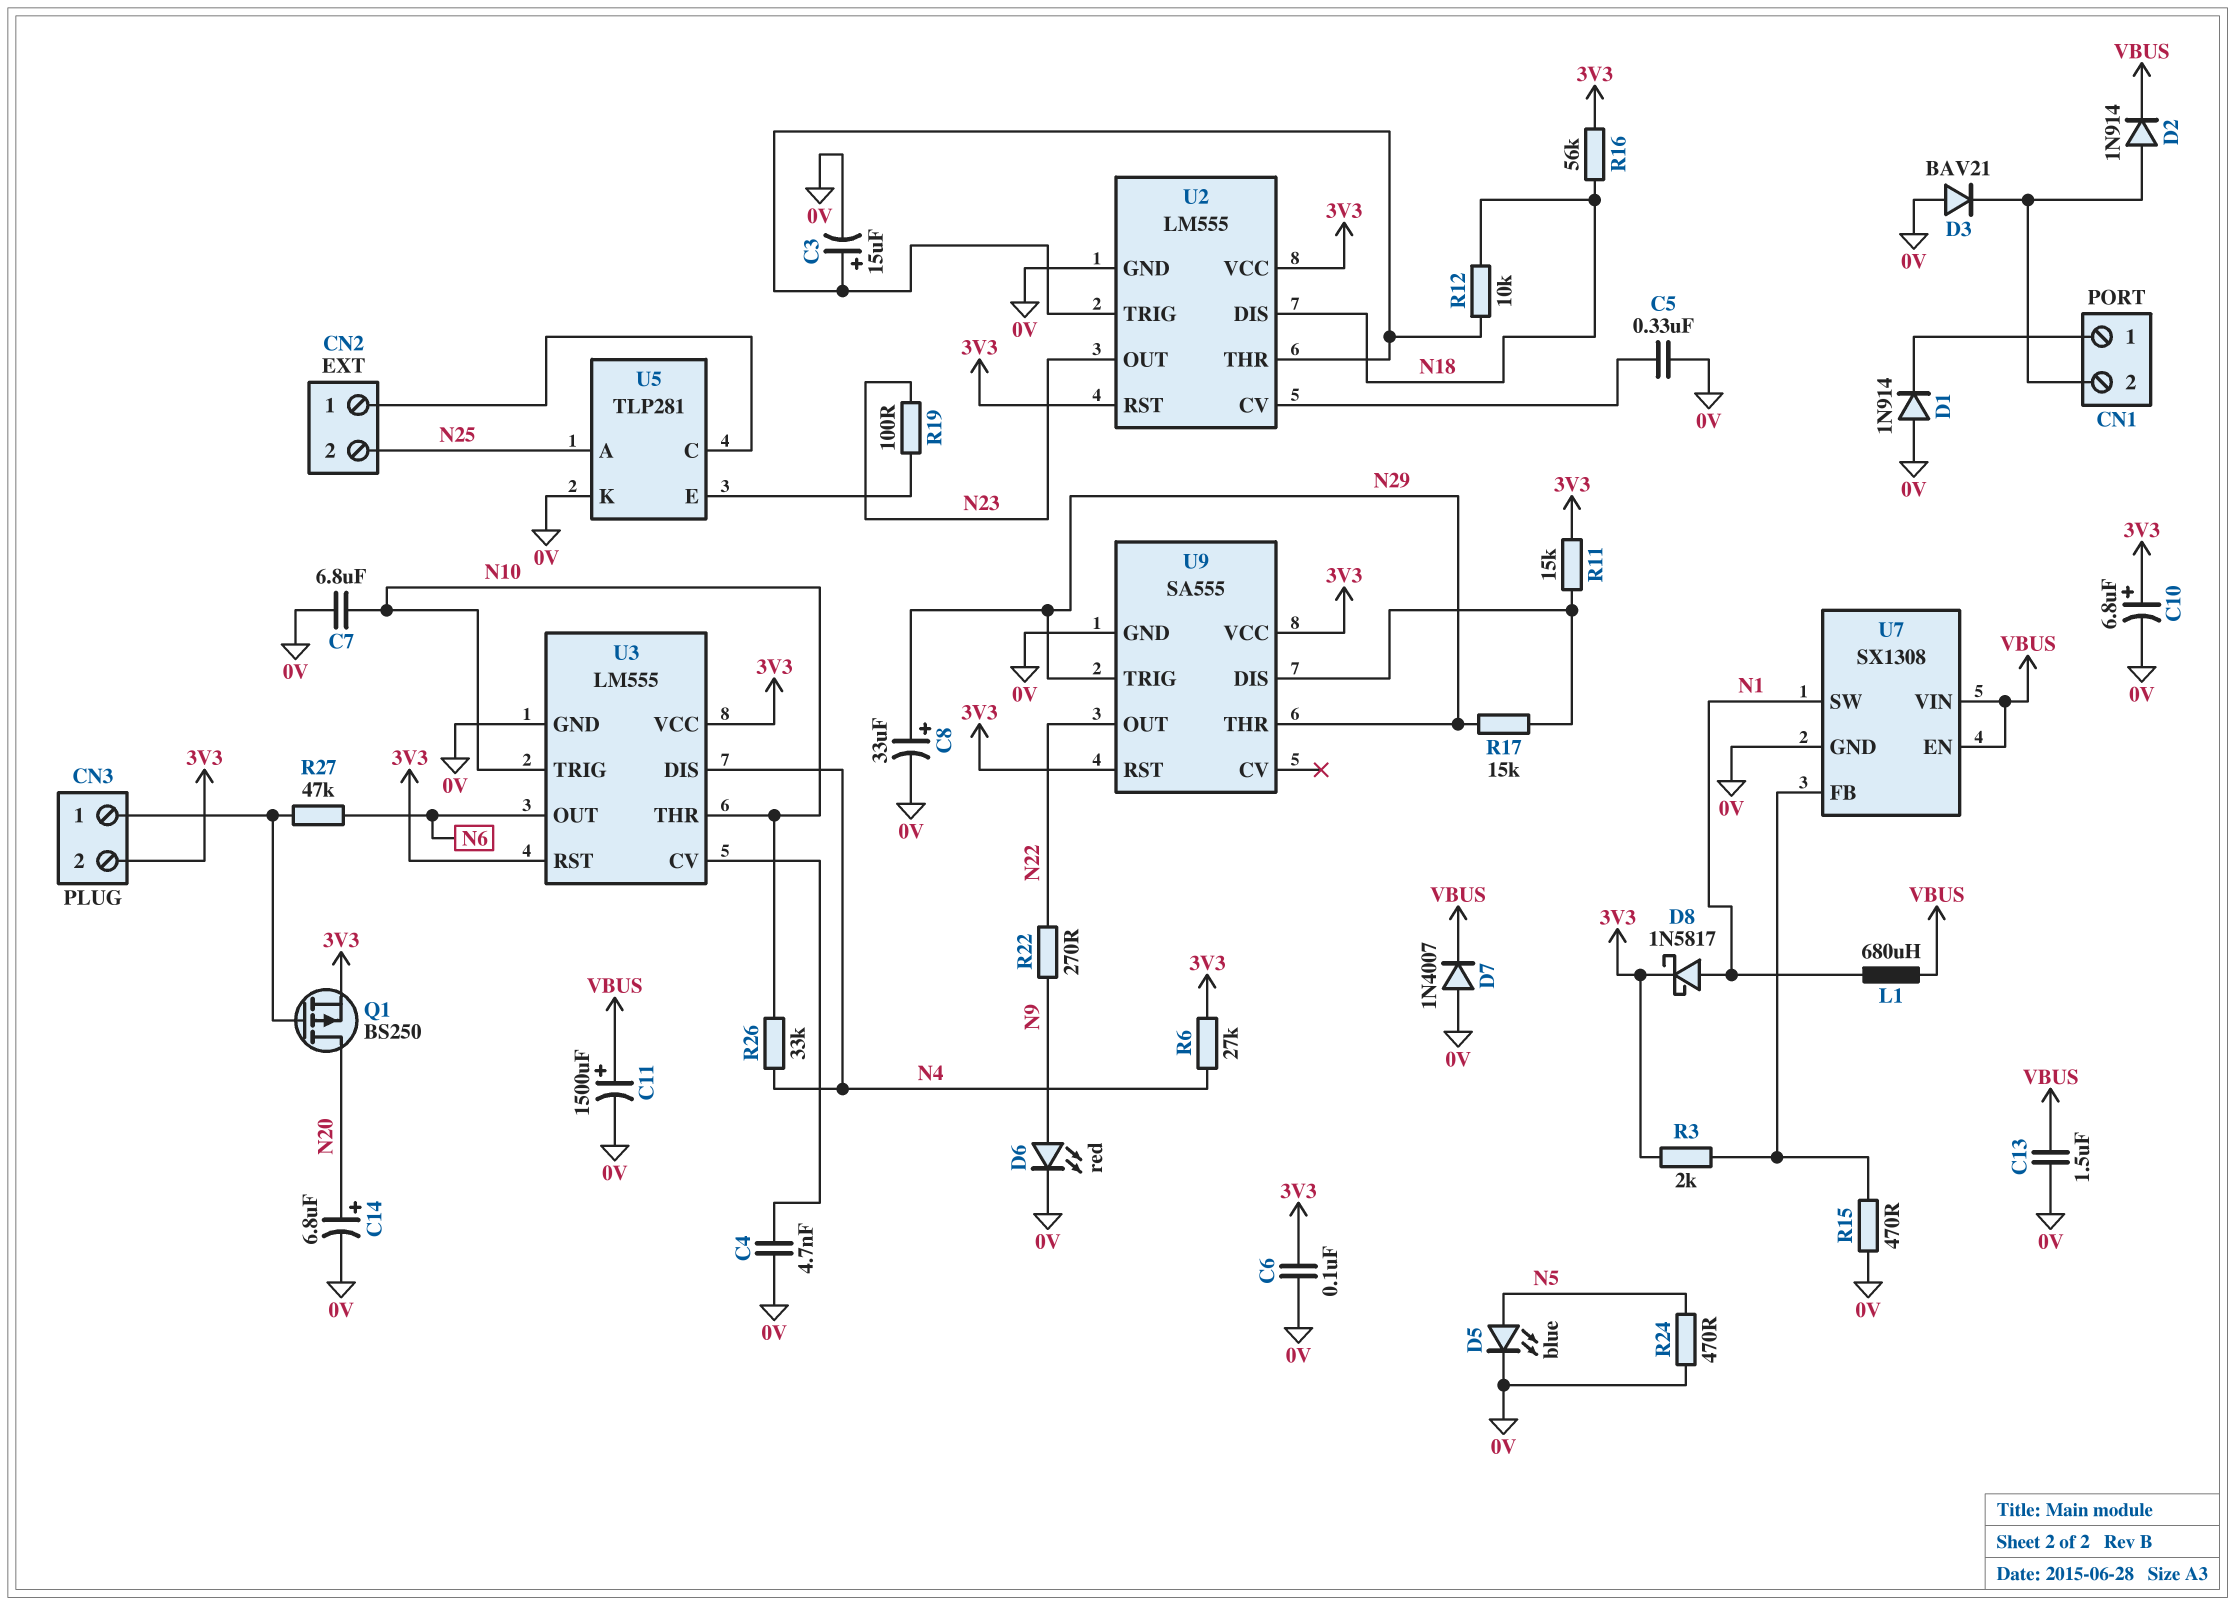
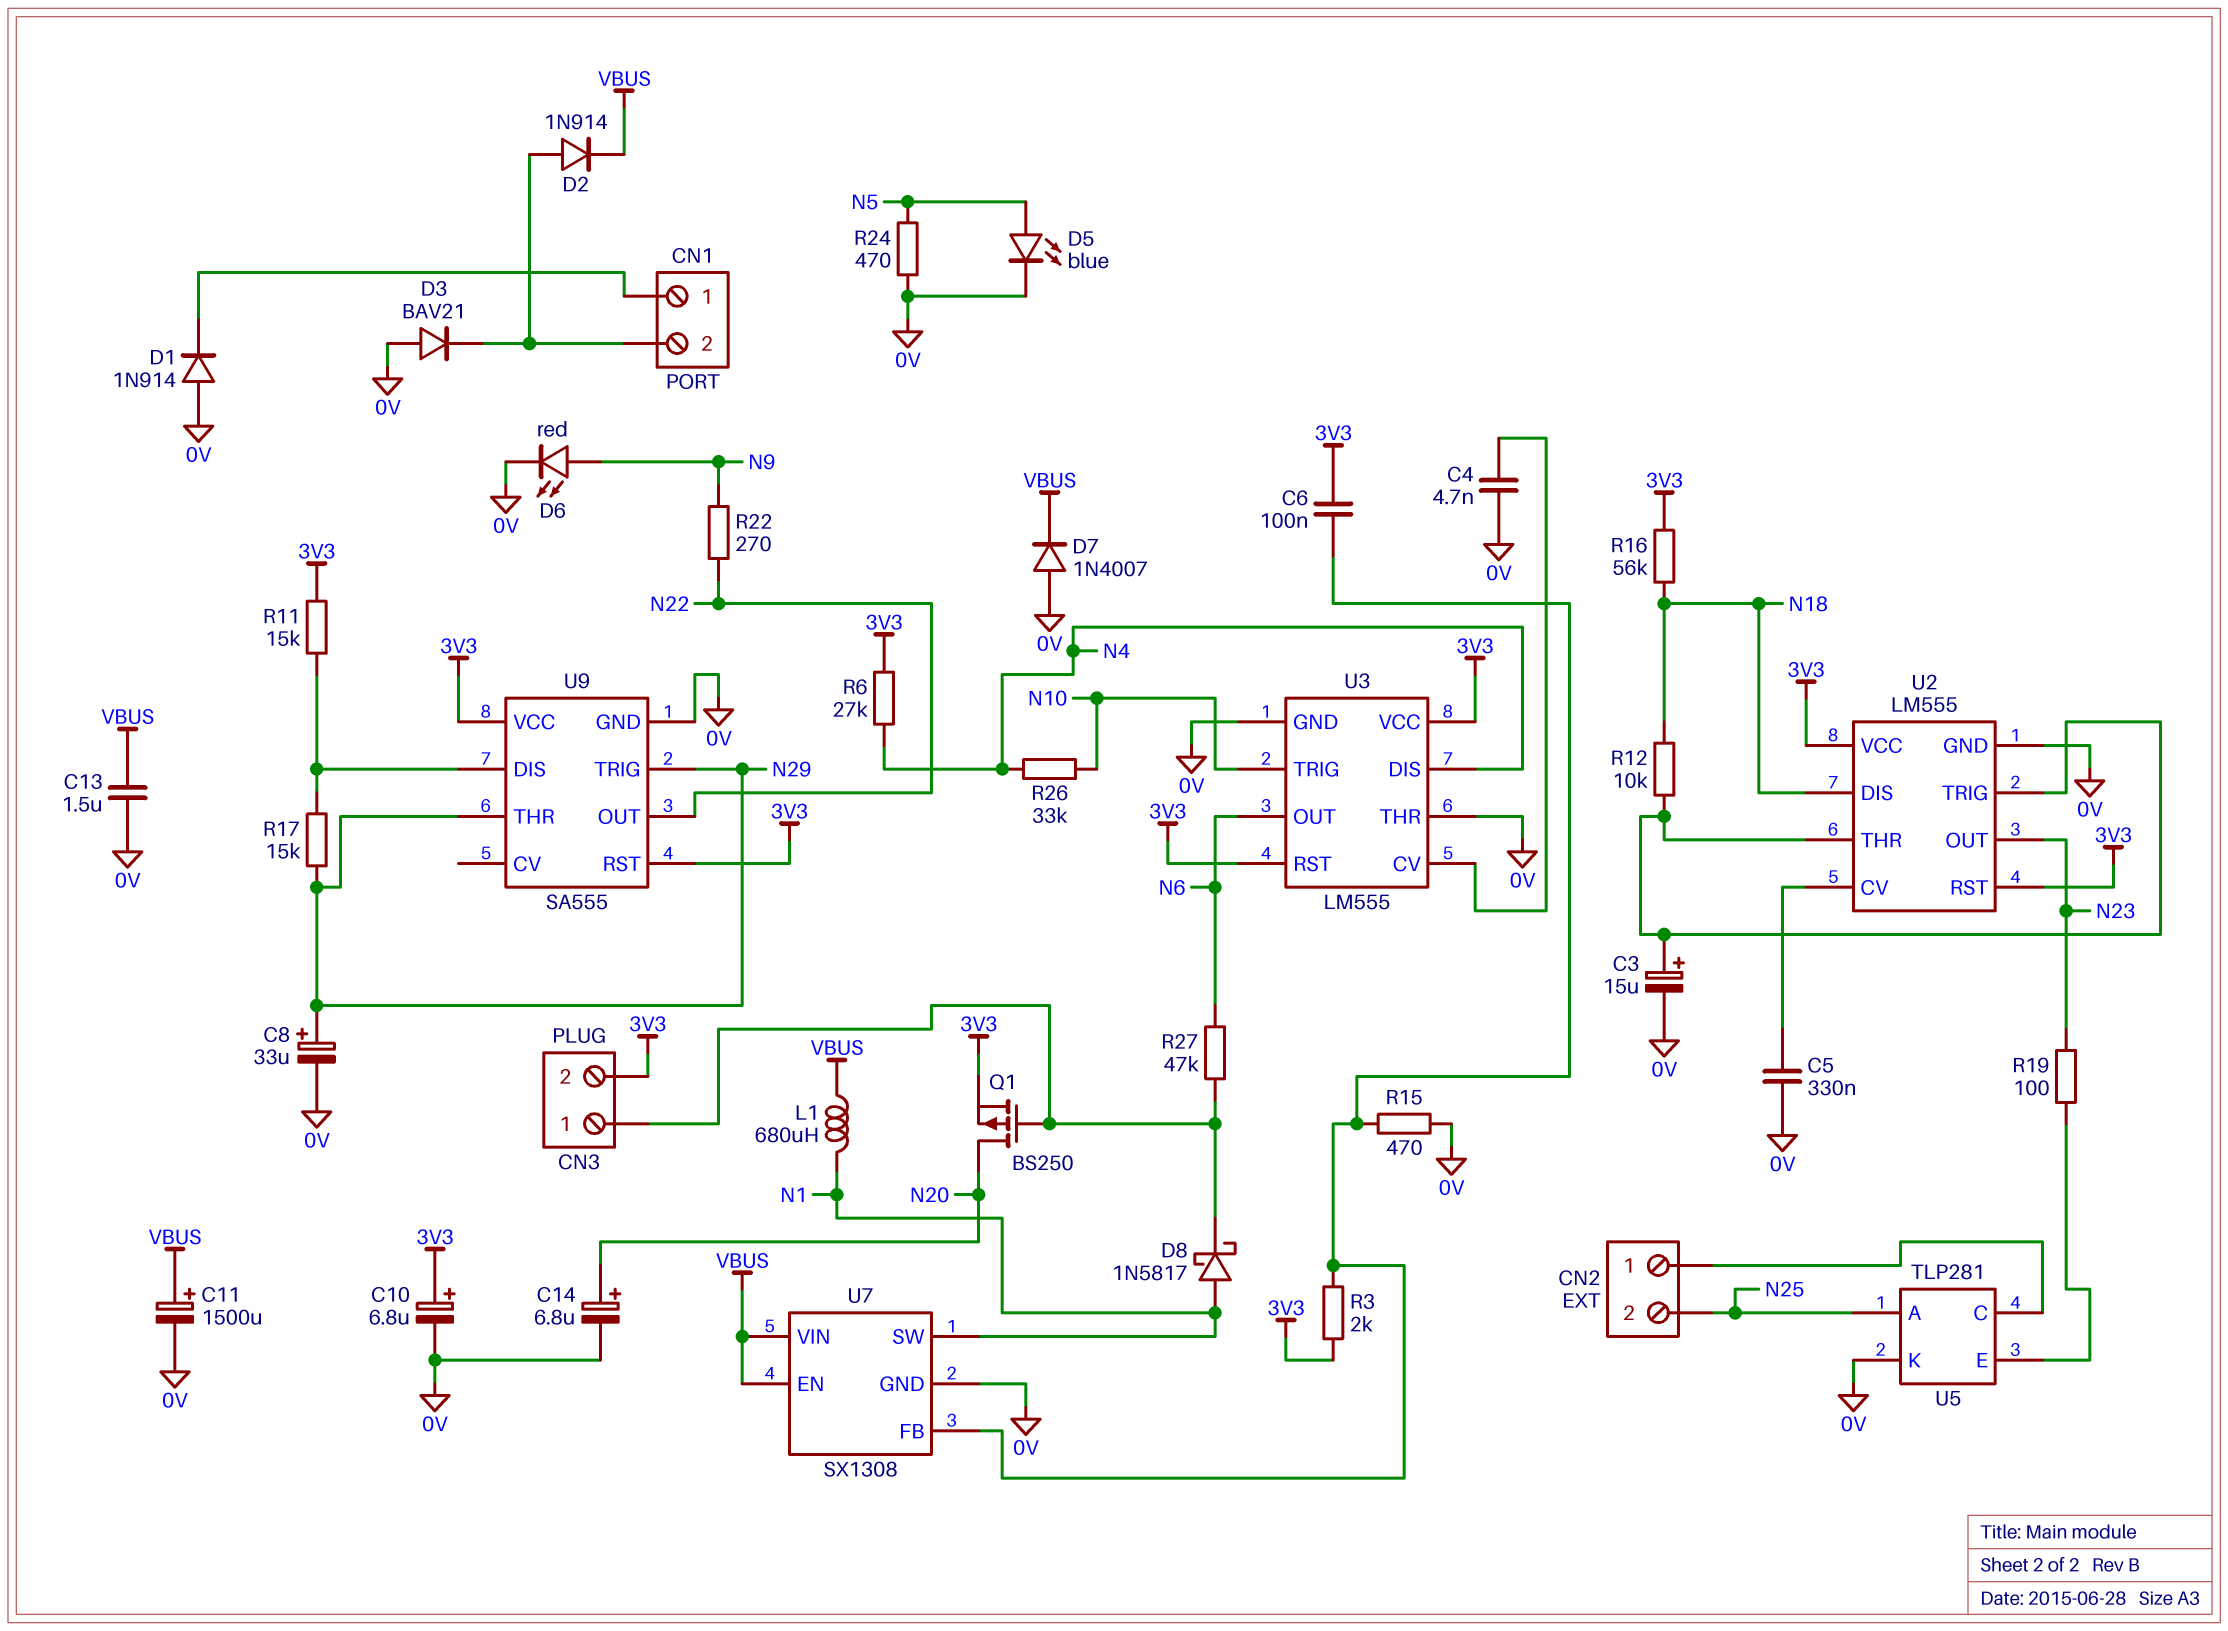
C6: 100nF (0V, 3V3) -> 100nF (3V3, U7/FB)
C7: 6.8uF (0V, N10) -> none
D8: schottky 1N5817 (A N1, K 3V3) -> schottky 1N5817 (A N1, K CN3/1)
U3 pin THR: N10 -> 0V

